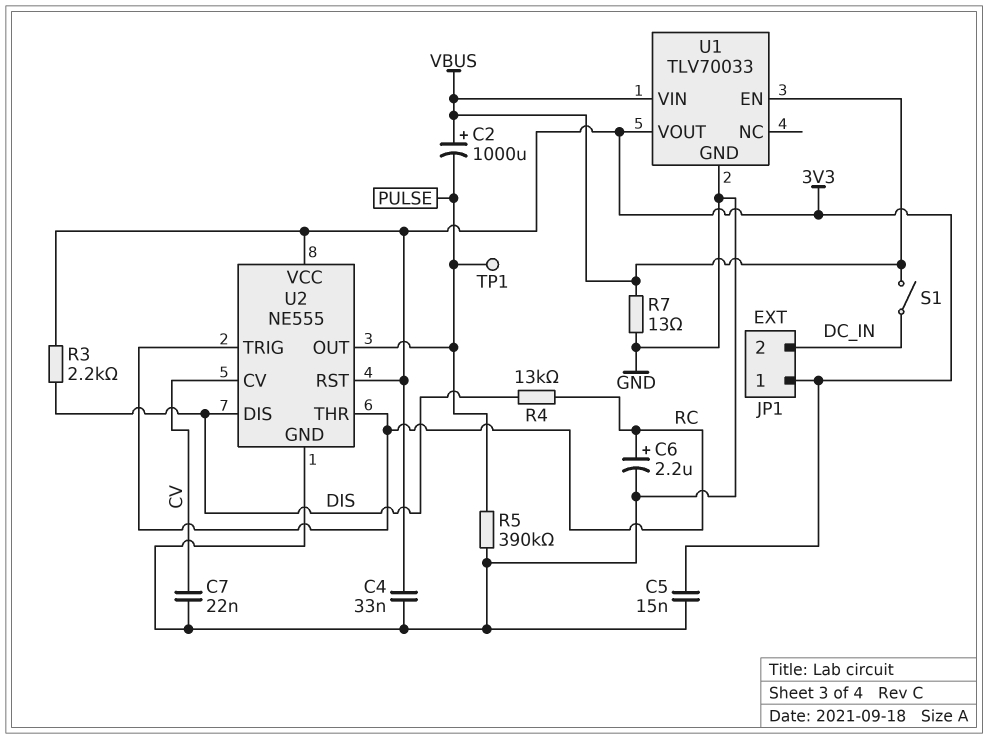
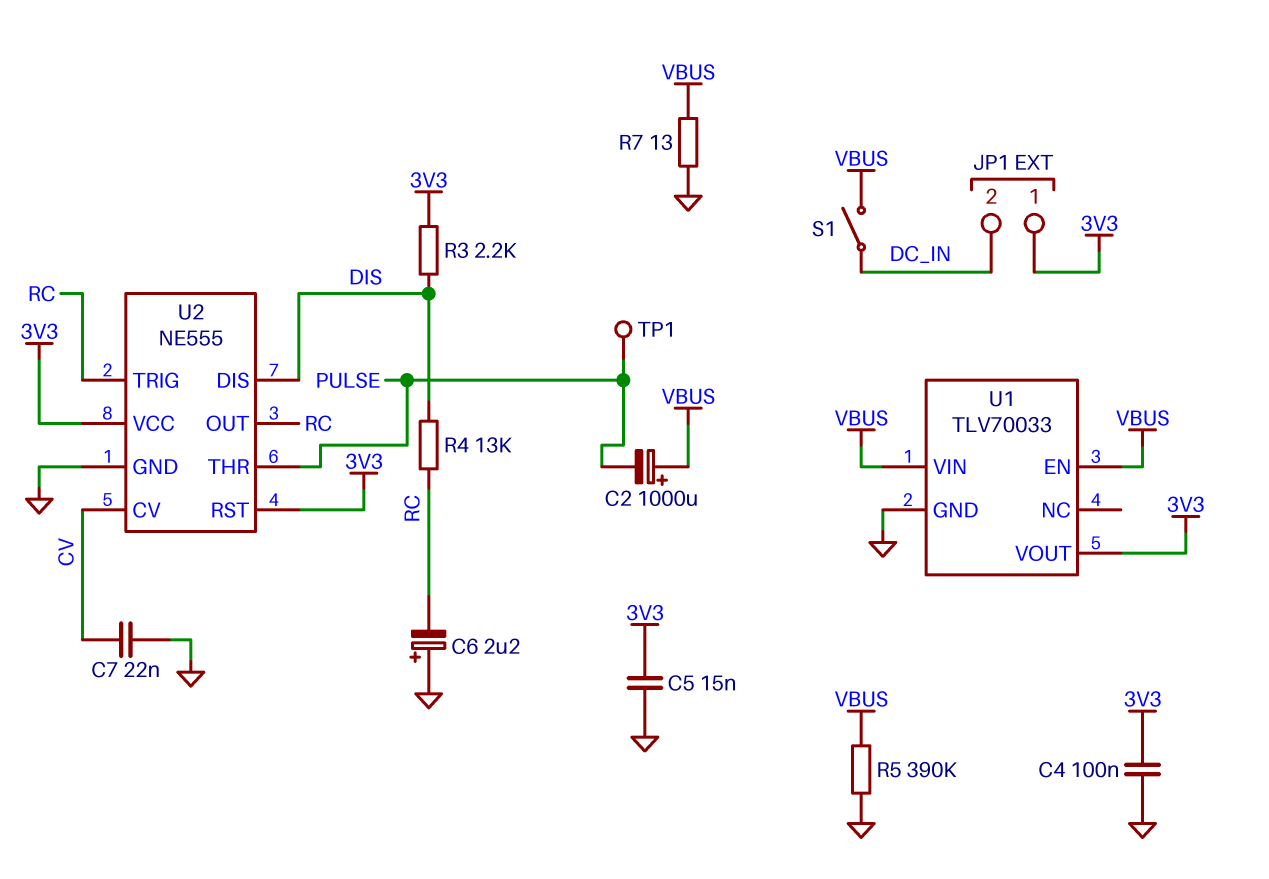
C4: 33nF (3V3, GND) -> 100nF (3V3, GND)
C6: 2.2uF (plus RC, minus GND) -> 2.2uF (plus GND, minus RC)
R5: 390k (GND, PULSE) -> 390k (GND, VBUS)
U2 pin OUT: PULSE -> RC
U2 pin THR: RC -> PULSE

